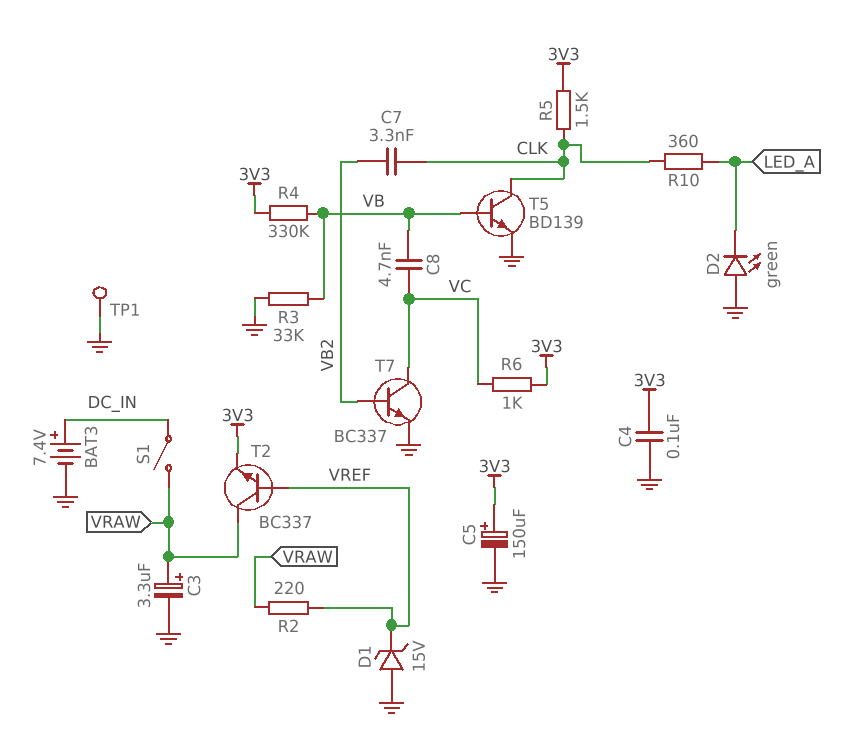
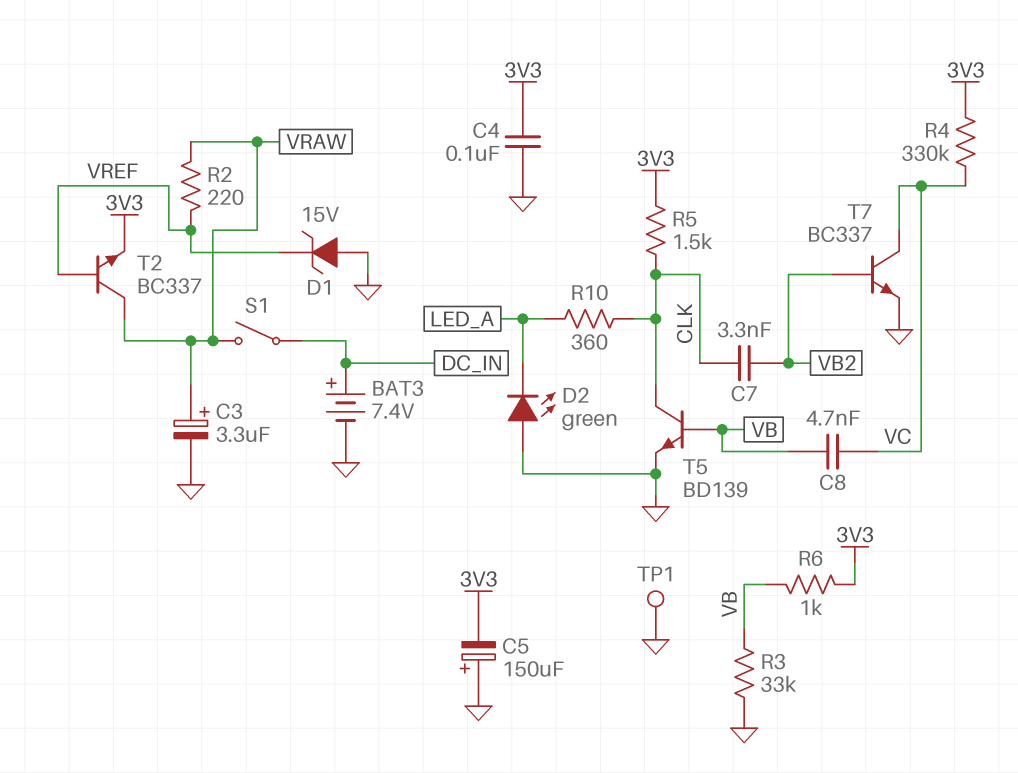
C5: 150uF (plus 3V3, minus GND) -> 150uF (plus GND, minus 3V3)
R4: 330k (3V3, VB) -> 330k (3V3, VC)
R6: 1k (3V3, VC) -> 1k (3V3, VB)

